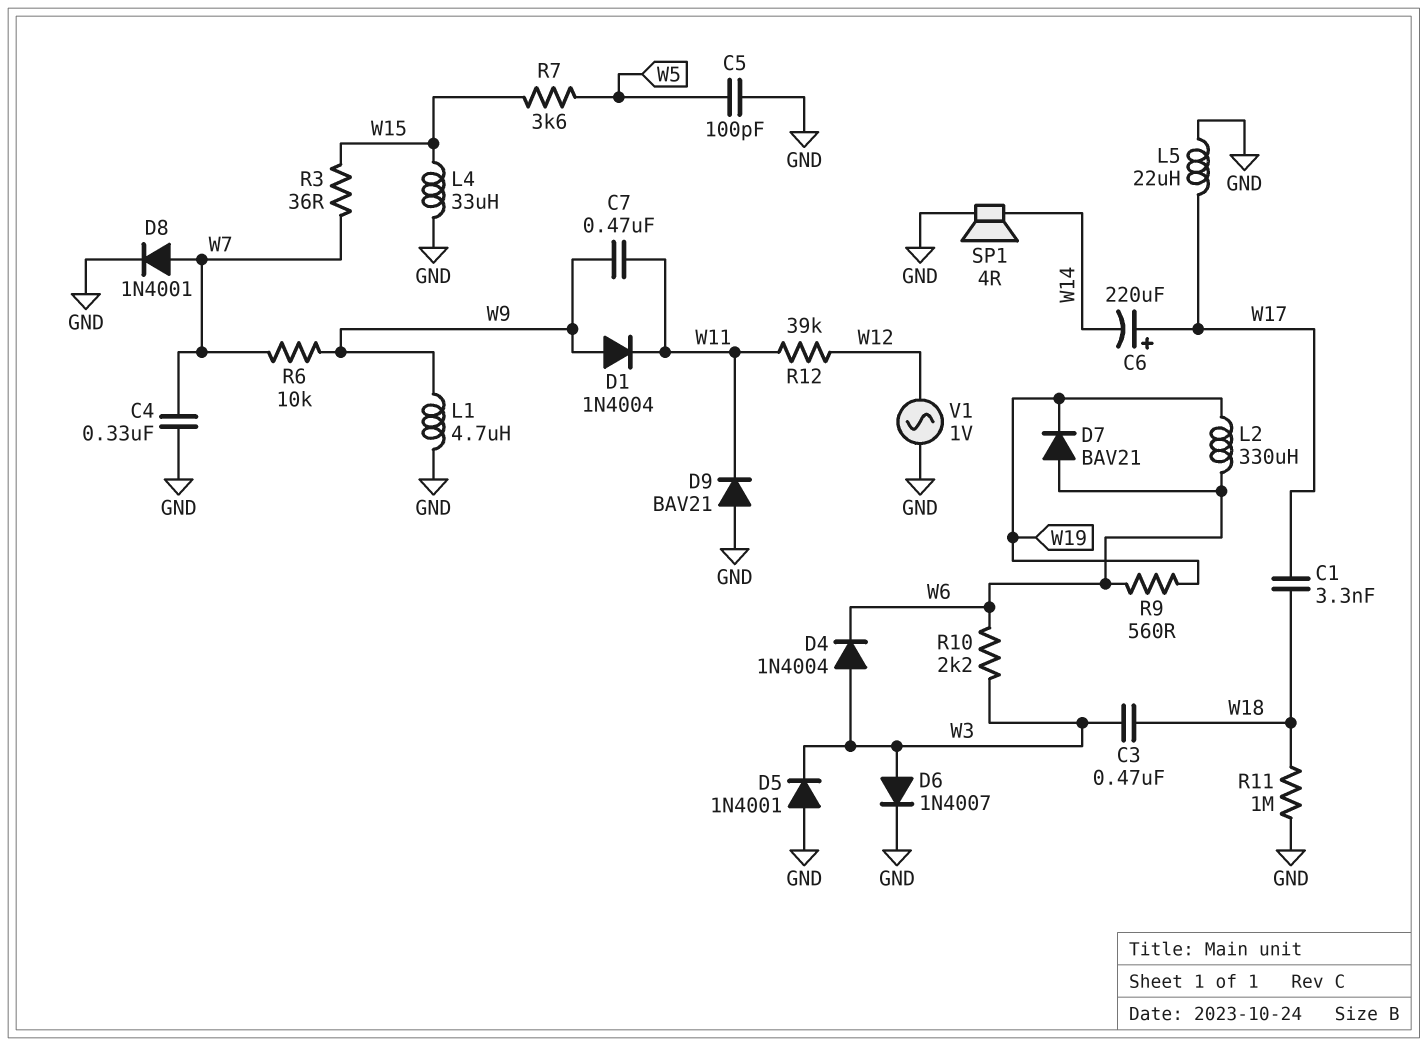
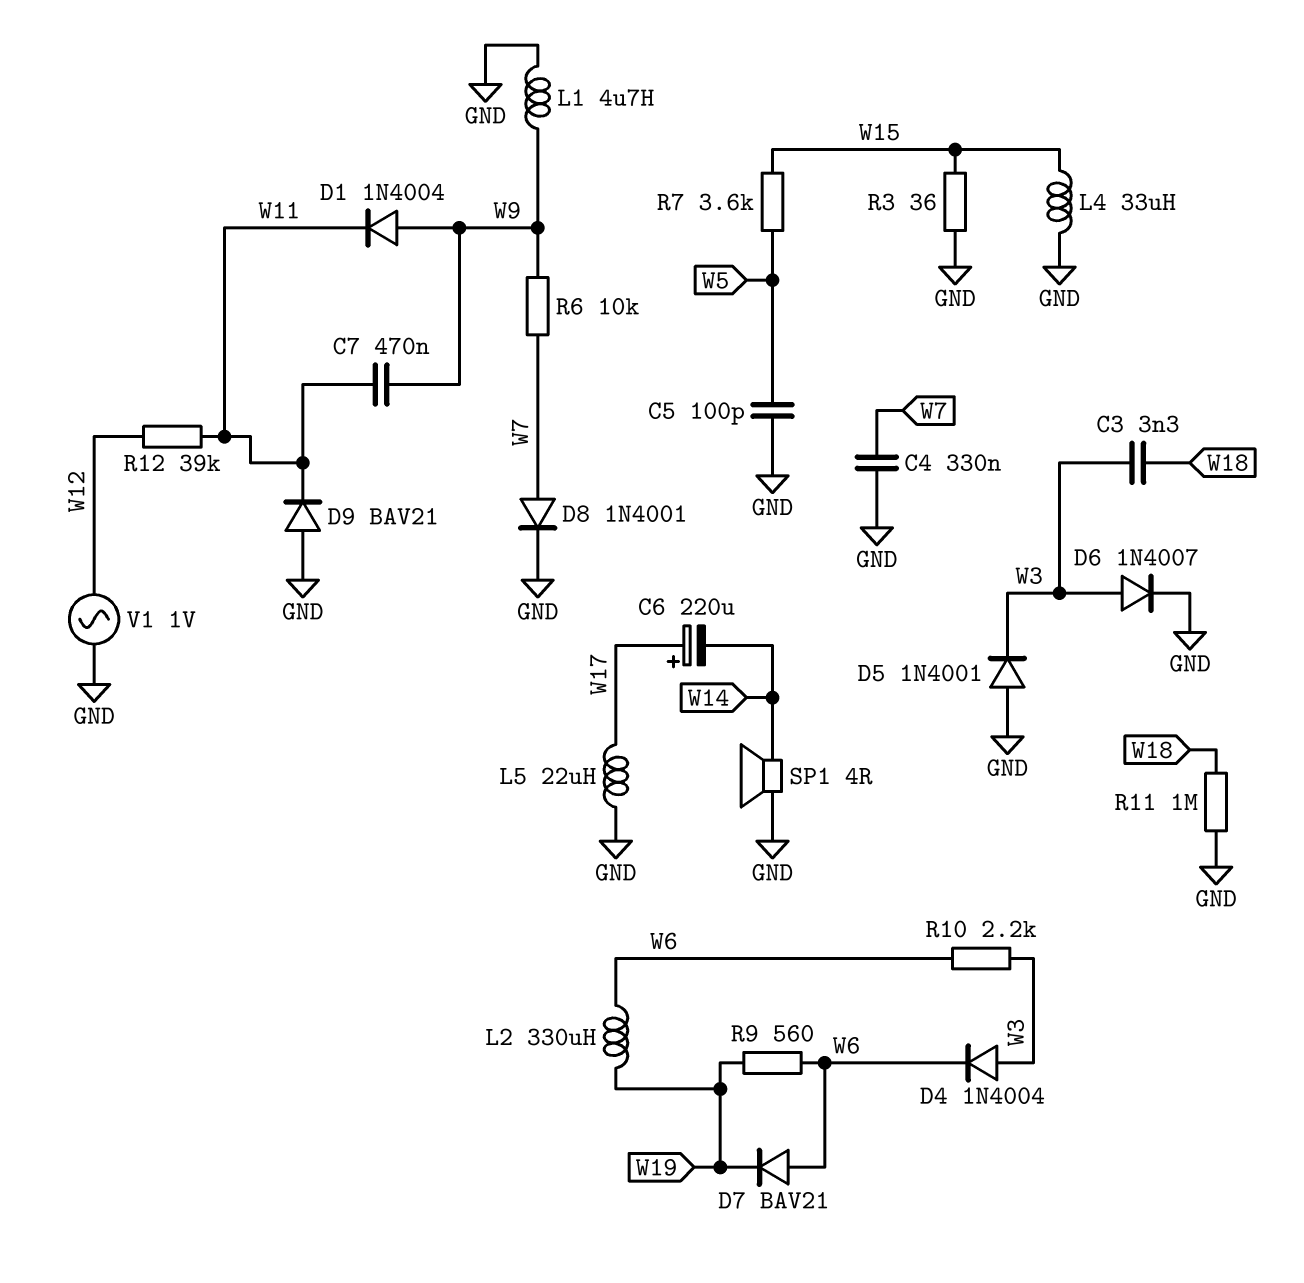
C1: 3.3nF (W17, W18) -> none
C3: 470nF (W3, W18) -> 3.3nF (W3, W18)
R3: 36 (W7, W15) -> 36 (GND, W15)

